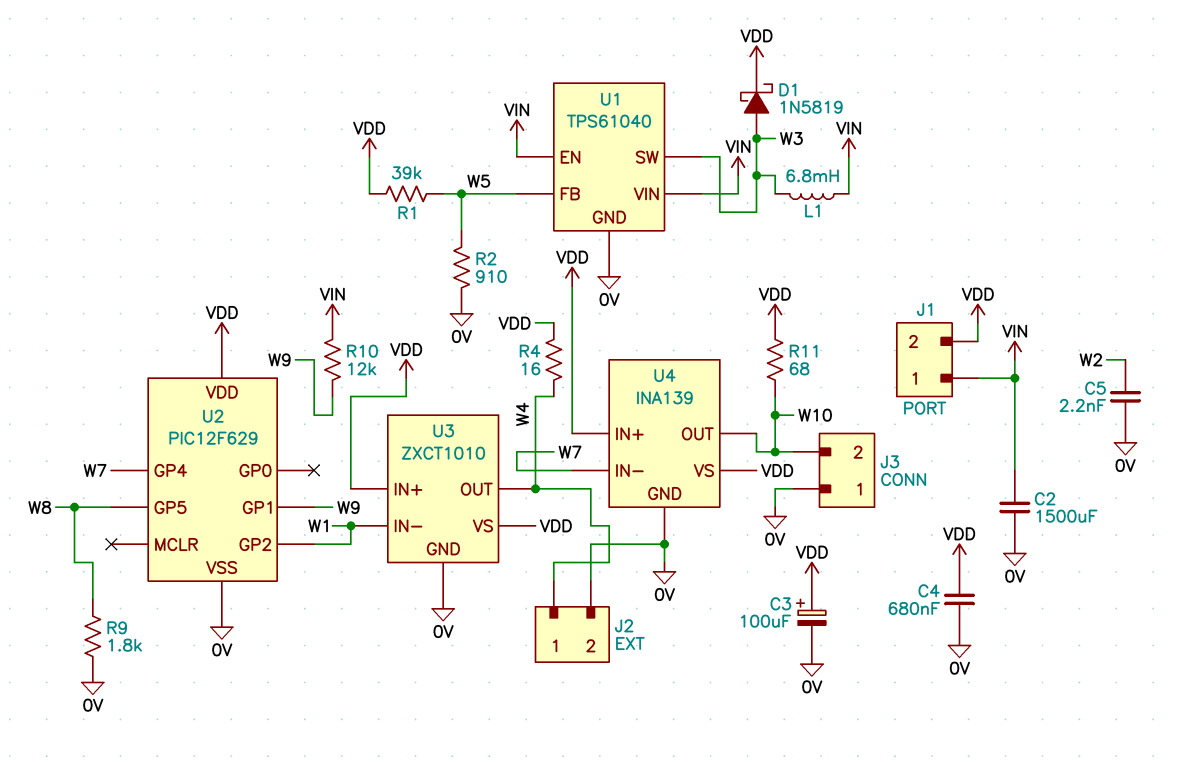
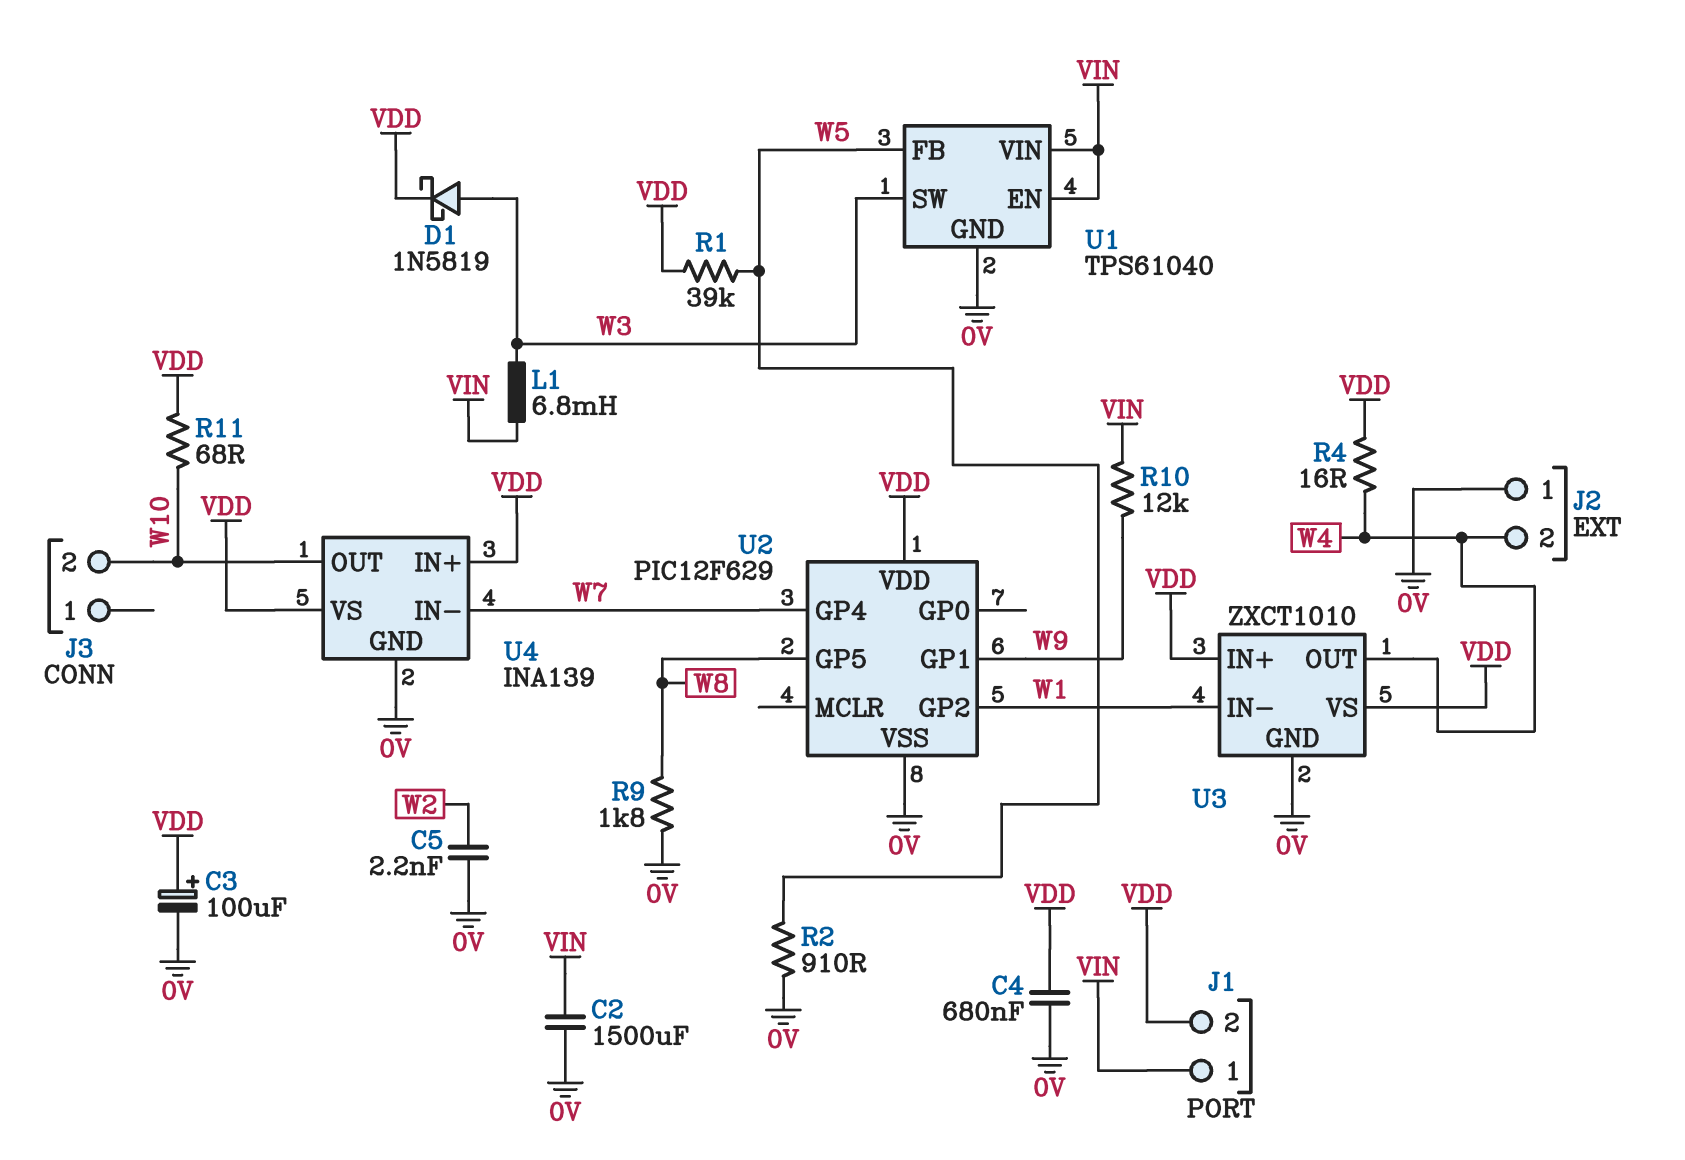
J2 pin 1: W4 -> 0V
J2 pin 2: 0V -> W4
J3 pin 1: 0V -> none

